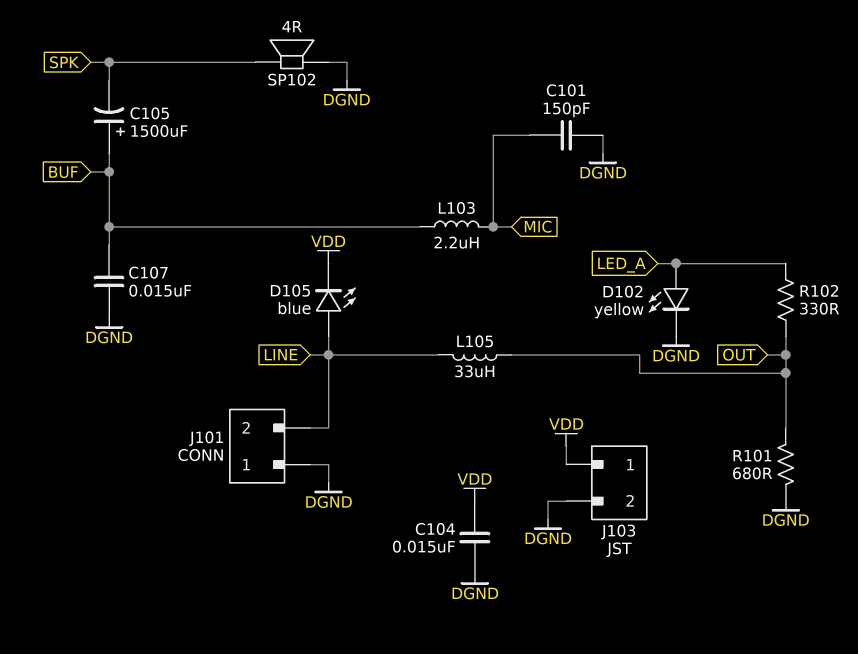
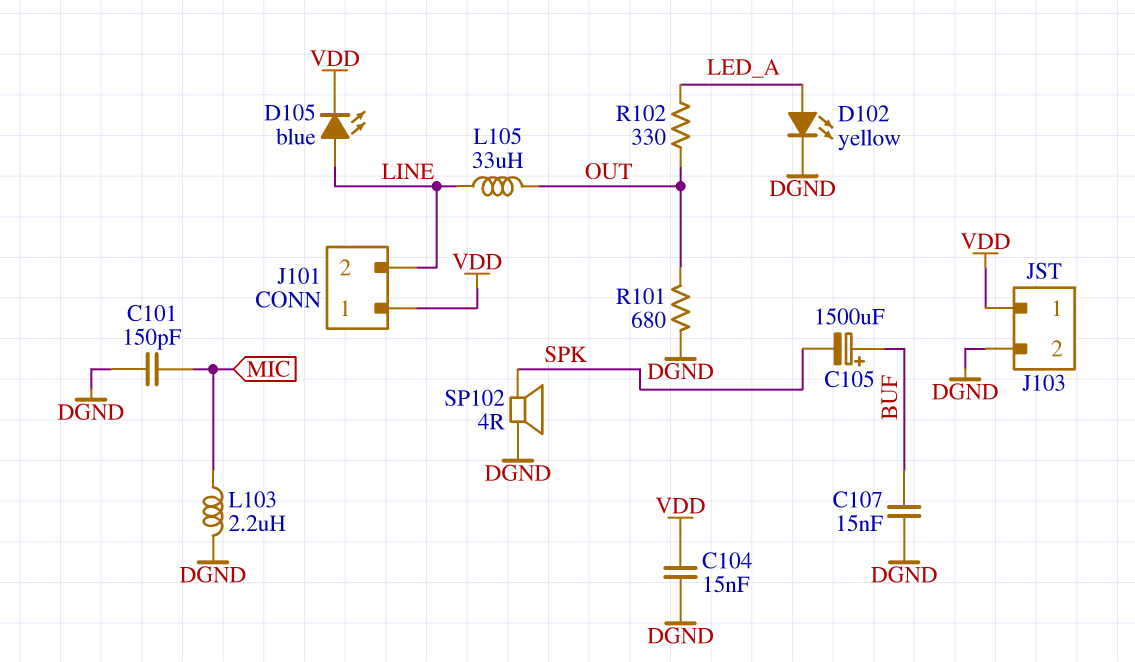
J101 pin 1: DGND -> VDD
L103: 2.2uH (BUF, MIC) -> 2.2uH (DGND, MIC)

